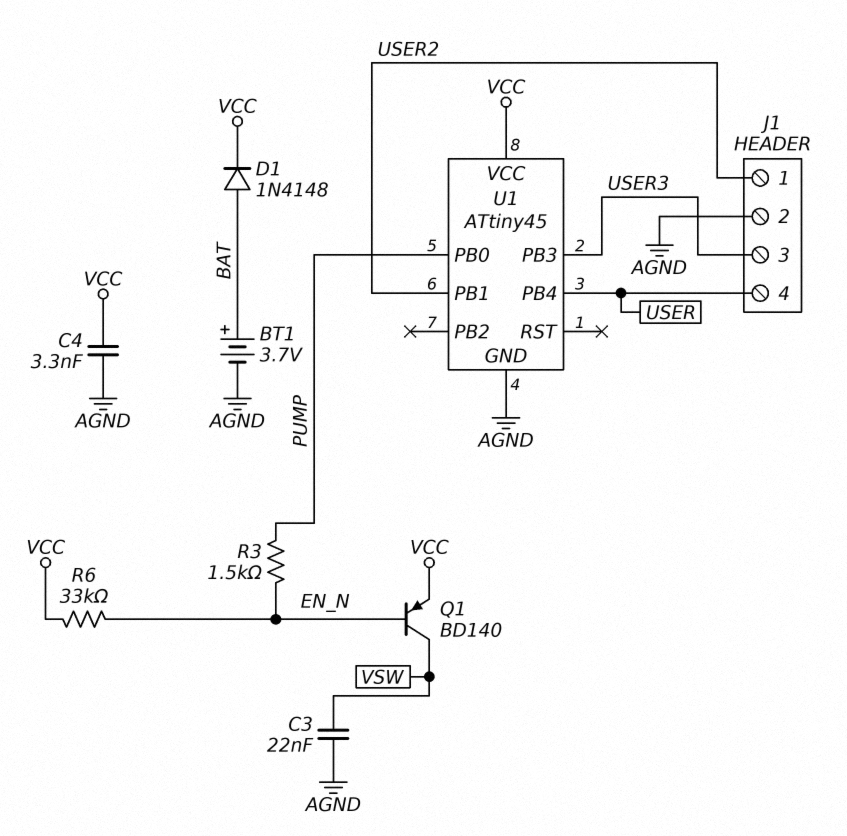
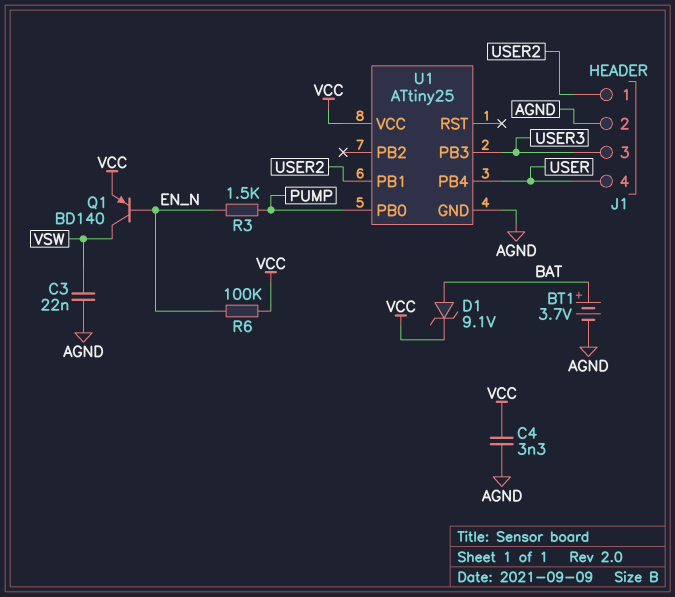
D1: diode 1N4148 (A BAT, K VCC) -> zener 9.1V (A BAT, K VCC)
R6: 33k (EN_N, VCC) -> 100k (EN_N, VCC)
U1: ATtiny45 -> ATtiny25

